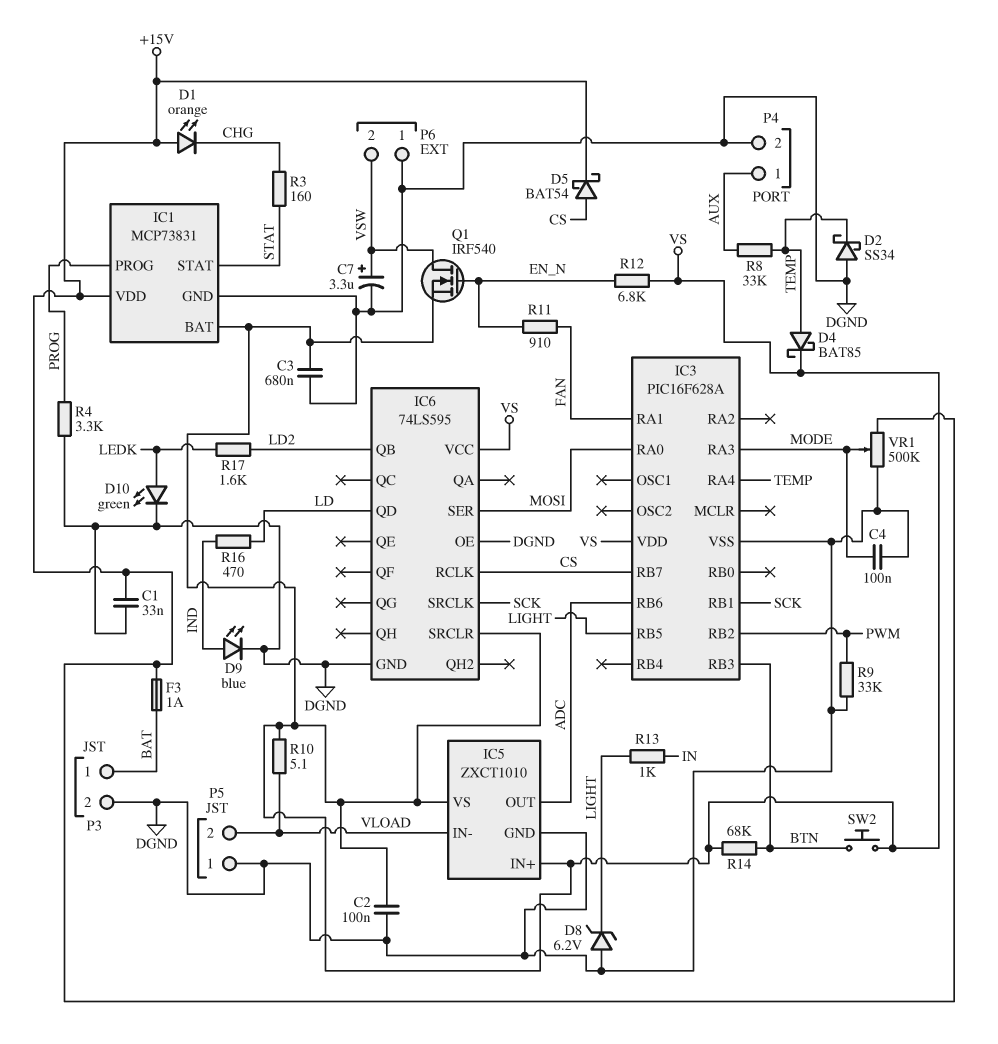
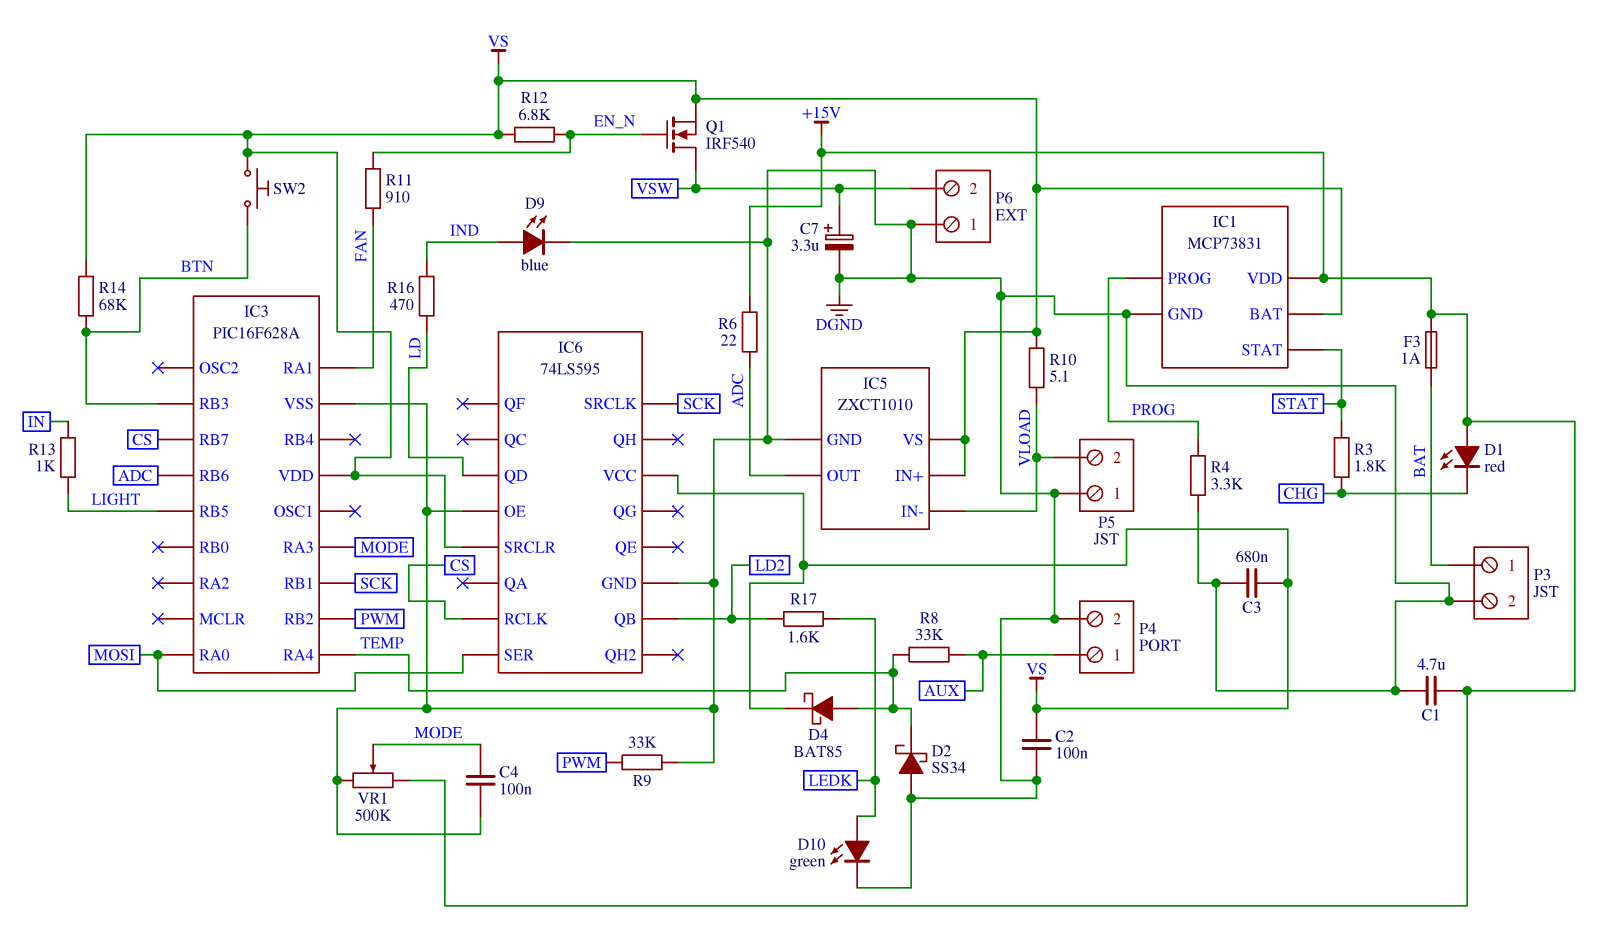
C1: 33nF (+15V, DGND) -> 4.7uF (+15V, DGND)
D1: LED orange (A +15V, K CHG) -> LED red (A +15V, K CHG)
D5: schottky BAT54 (A CS, K +15V) -> none
D8: zener 6.2V (A DGND, K LIGHT) -> none
R3: 160 (CHG, STAT) -> 1.8k (CHG, STAT)
R6: none -> 22 (+15V, ADC)

